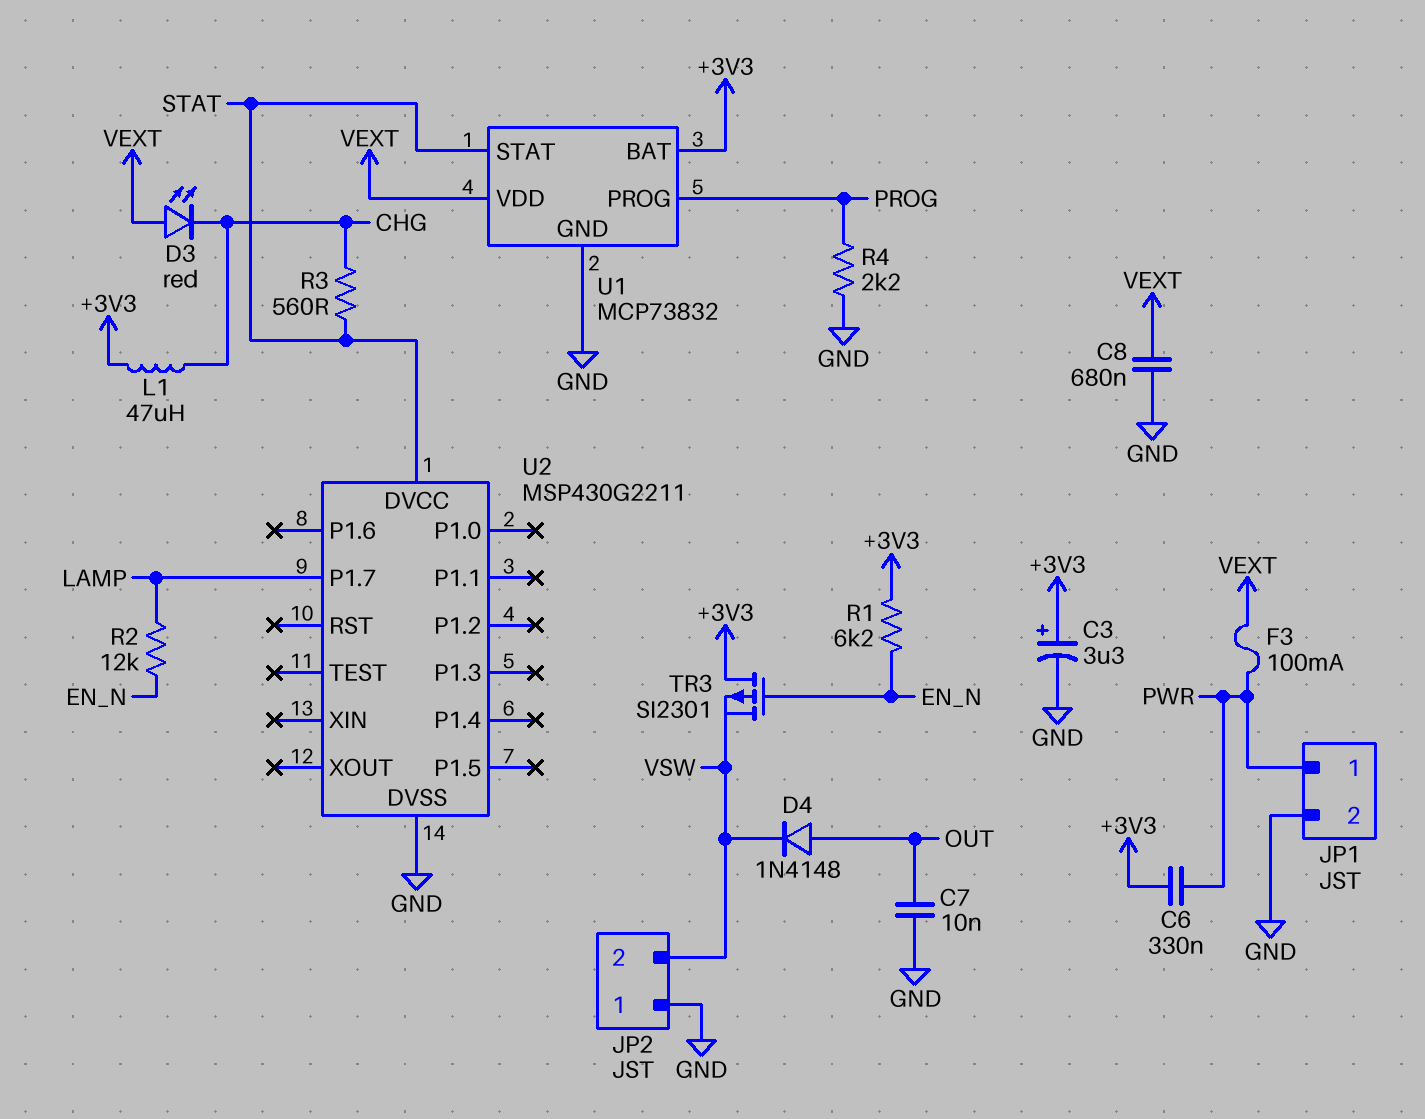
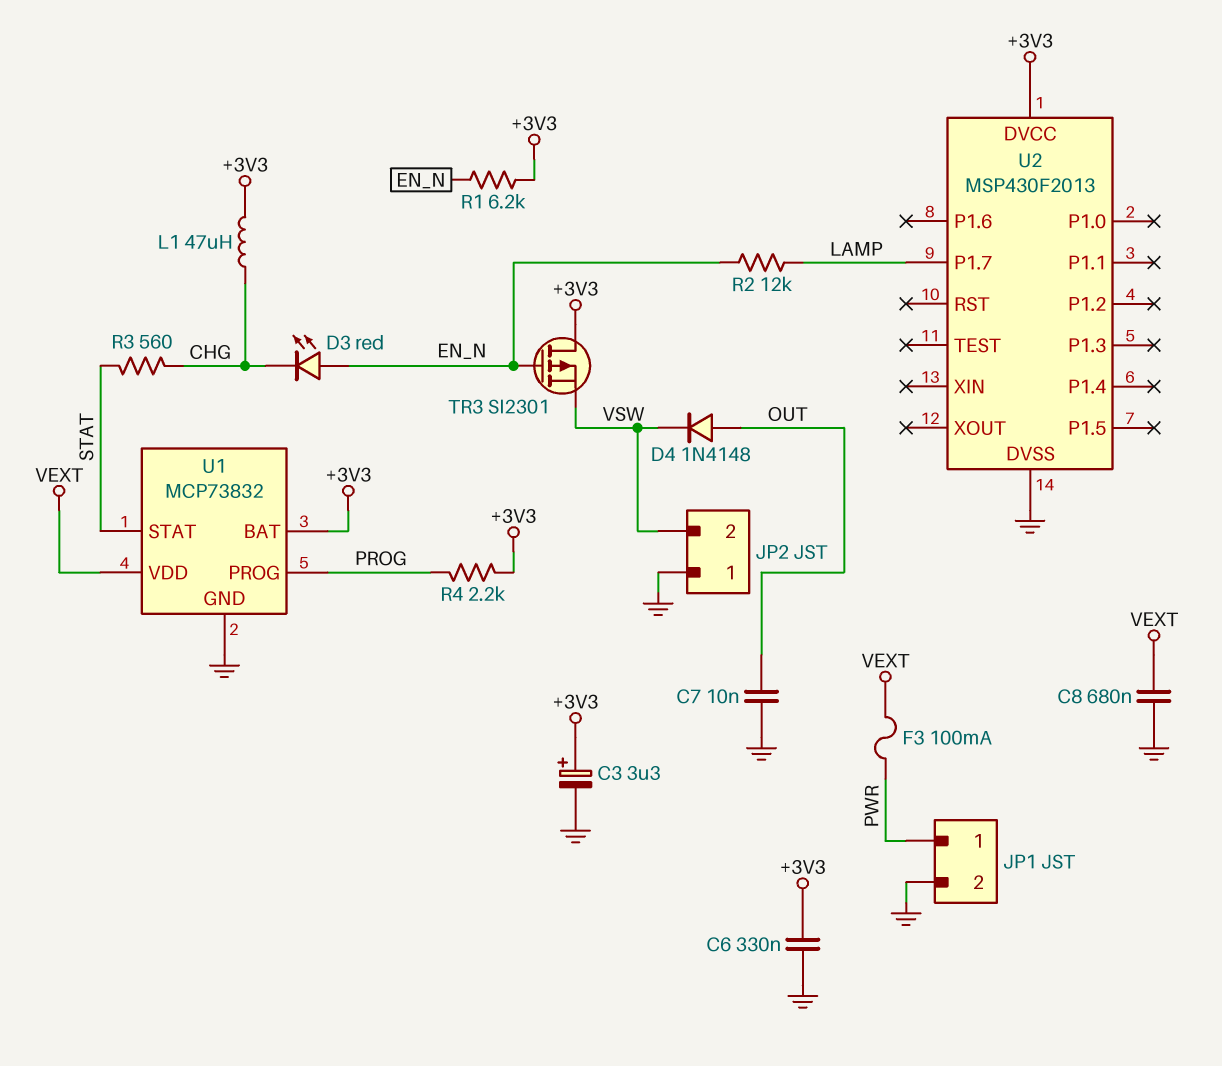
C6: 330nF (+3V3, PWR) -> 330nF (+3V3, GND)
D3: LED red (A VEXT, K CHG) -> LED red (A EN_N, K CHG)
R4: 2.2k (GND, PROG) -> 2.2k (+3V3, PROG)
U2: MSP430G2211 -> MSP430F2013
U2 pin DVCC: STAT -> +3V3

